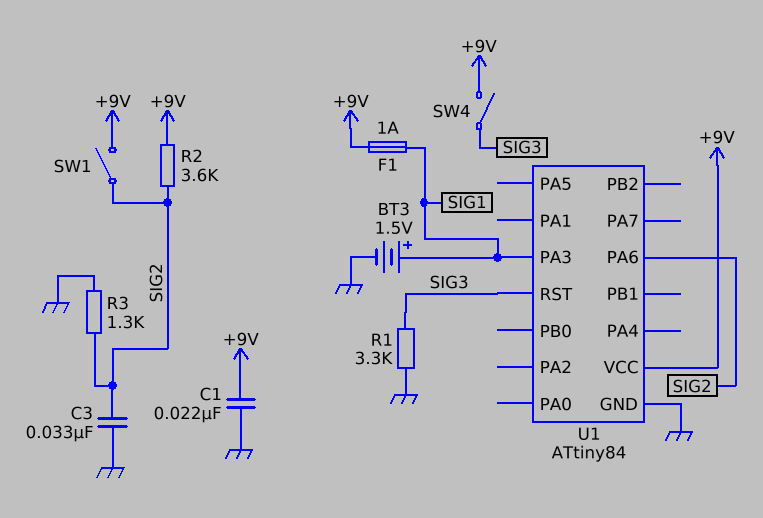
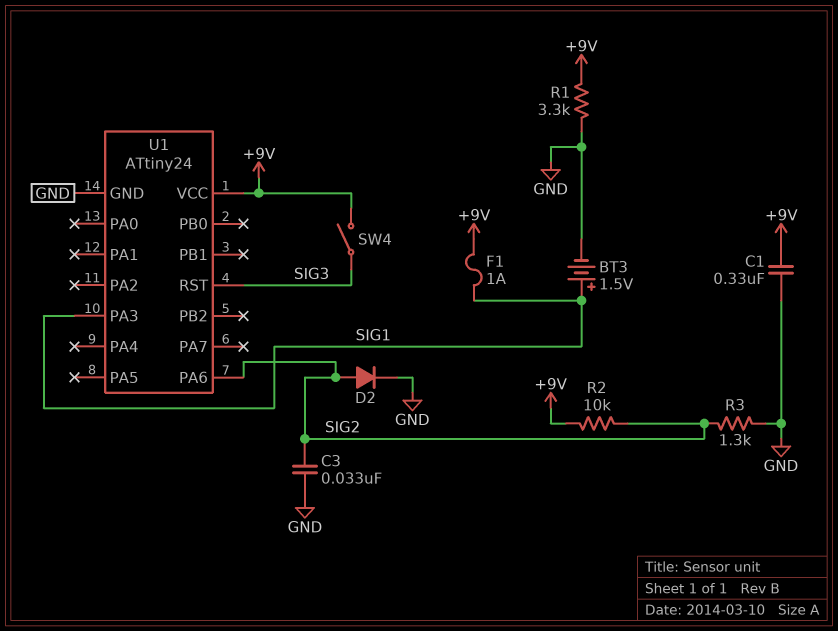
C1: 22nF (+9V, GND) -> 330nF (+9V, GND)
D2: none -> diode (A SIG2, K GND)
R1: 3.3k (GND, SIG3) -> 3.3k (+9V, GND)
R2: 3.6k (+9V, SIG2) -> 10k (+9V, SIG2)
SW1: switch (+9V, SIG2) -> none
U1: ATtiny84 -> ATtiny24

